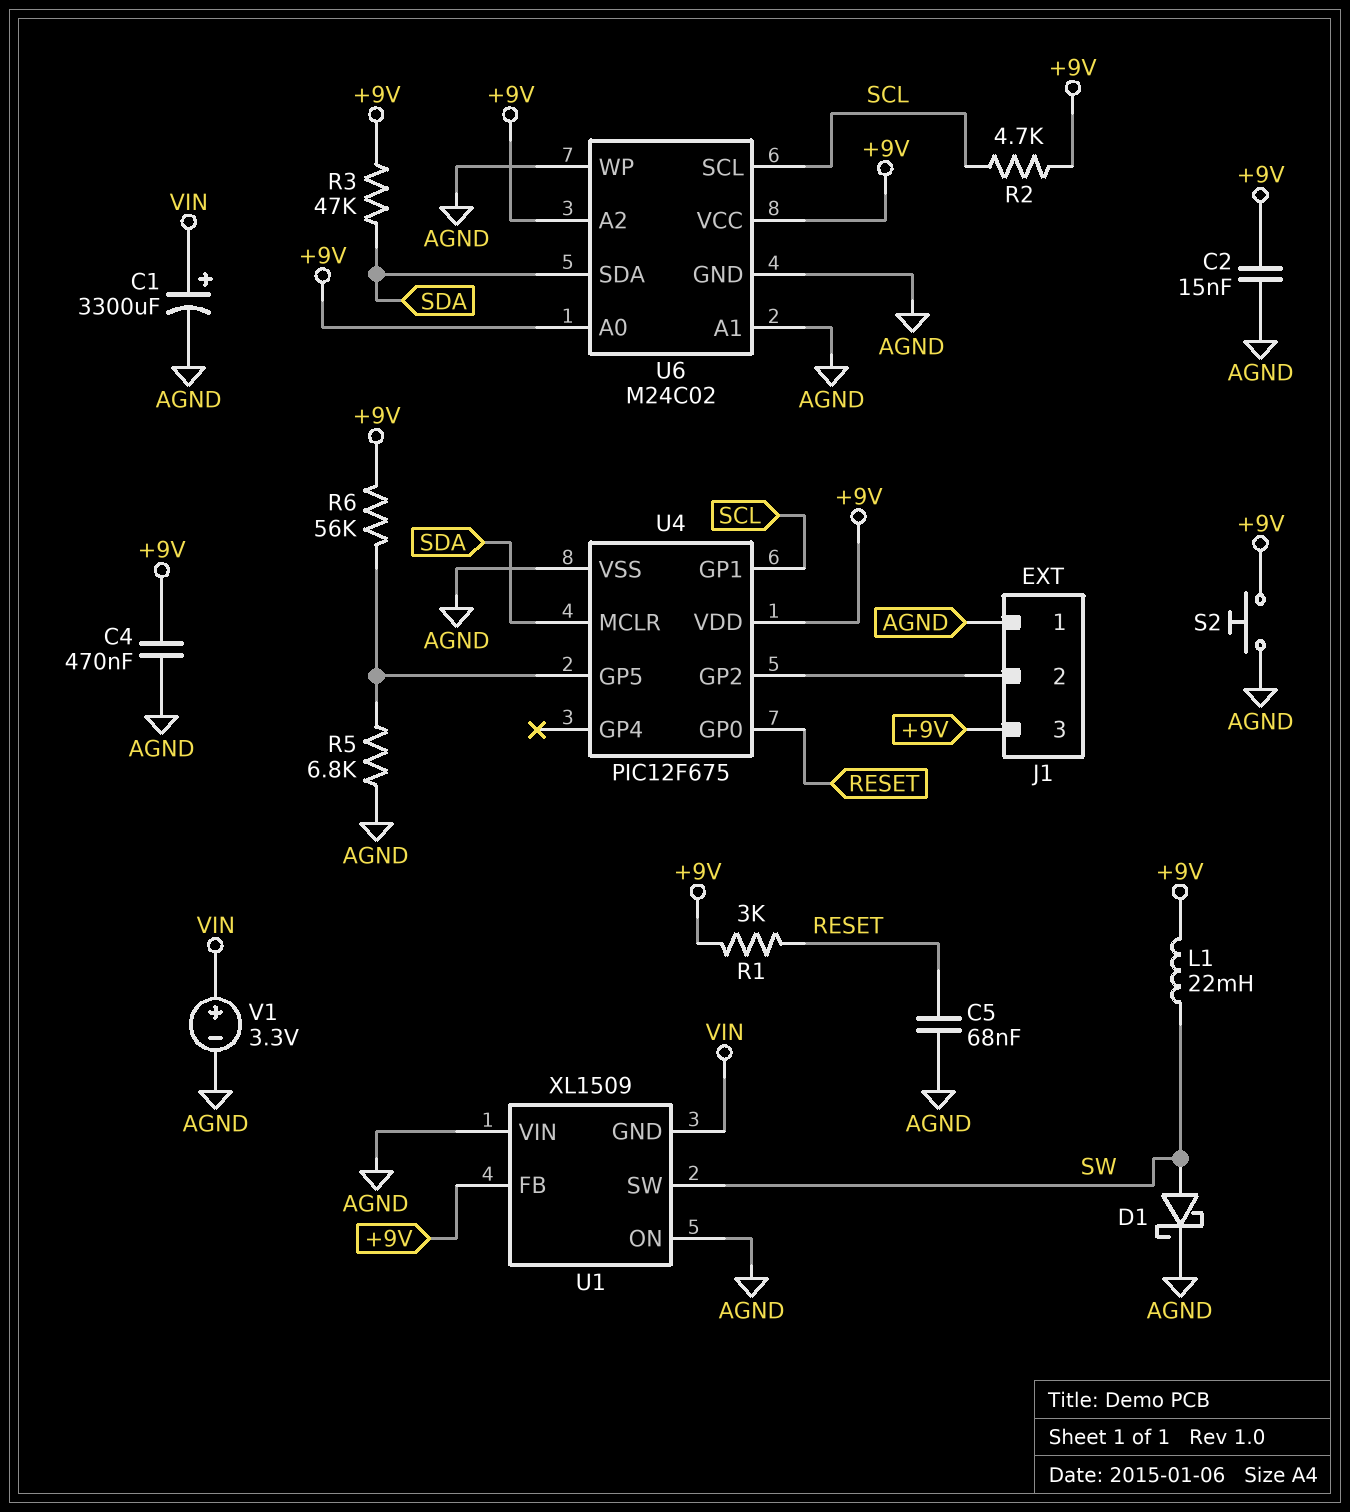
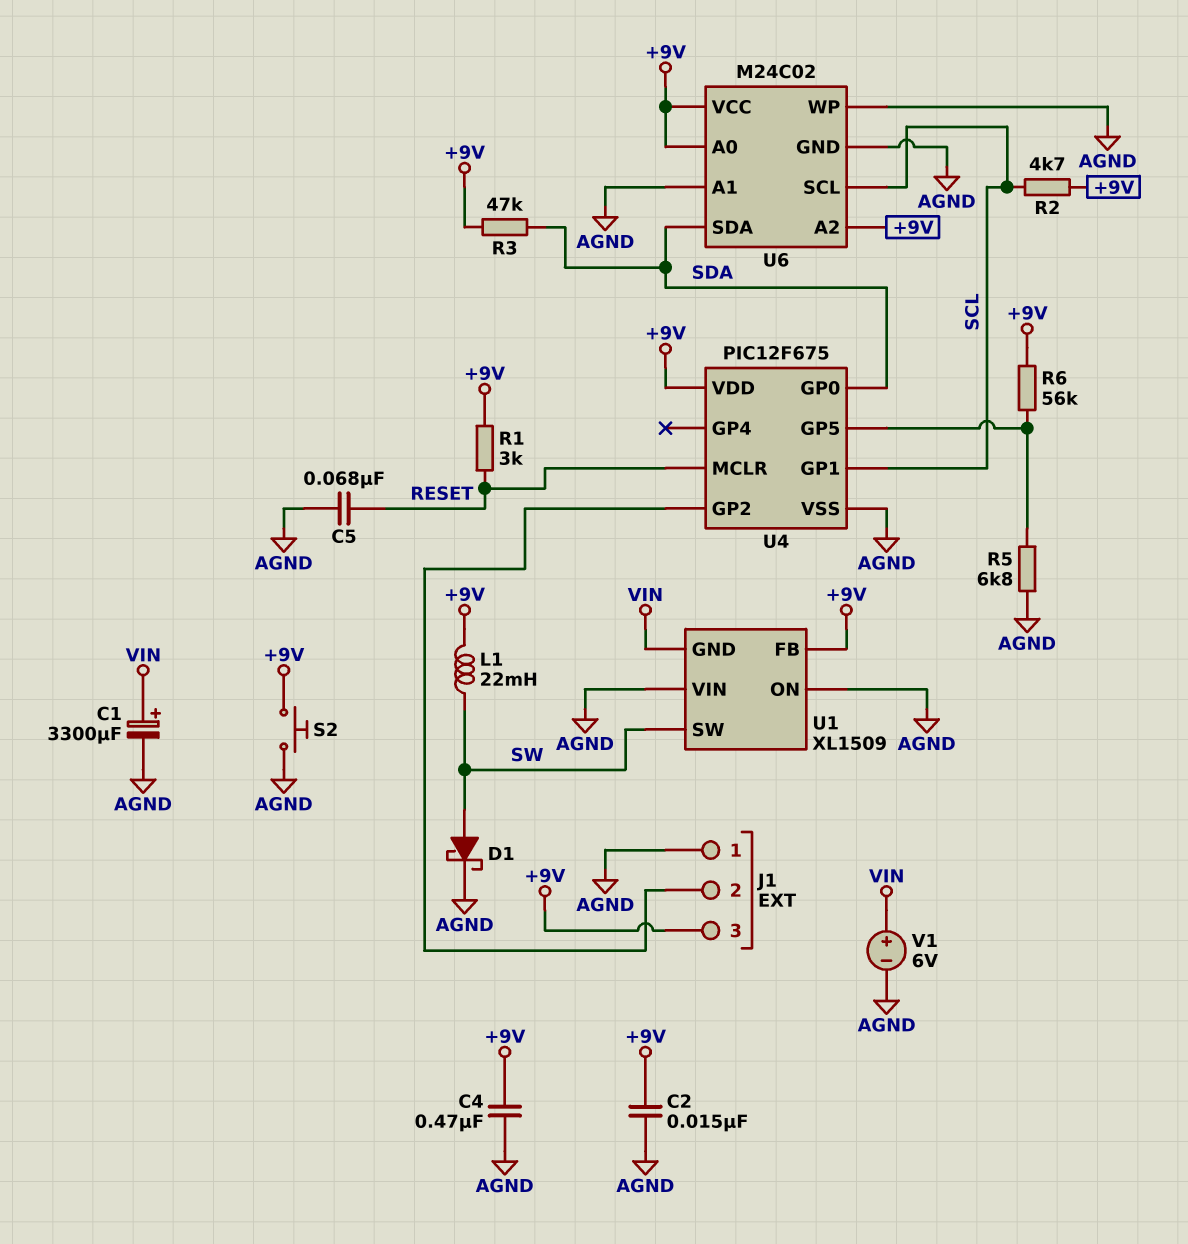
U4 pin GP0: RESET -> SDA
U4 pin MCLR: SDA -> RESET
V1: 3.3V (plus VIN, minus AGND) -> 6V (plus VIN, minus AGND)

